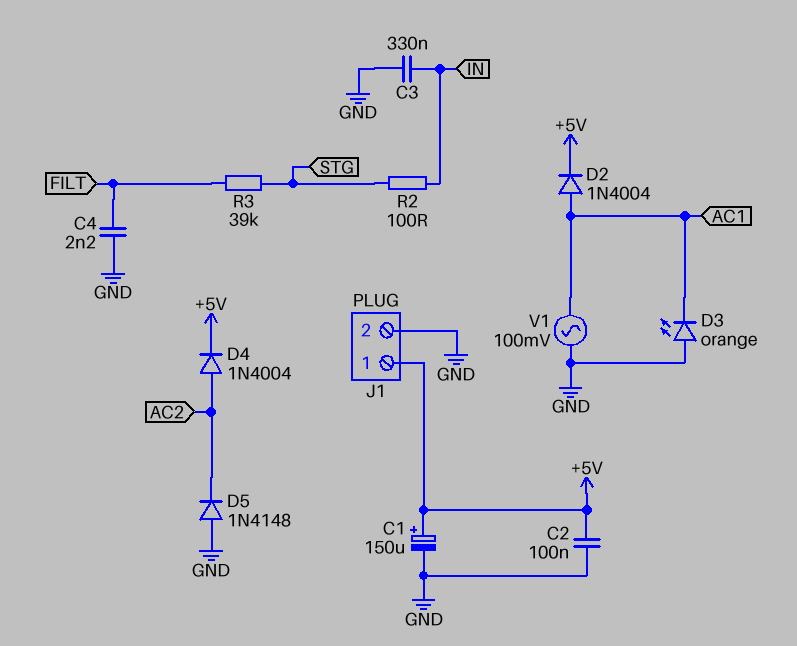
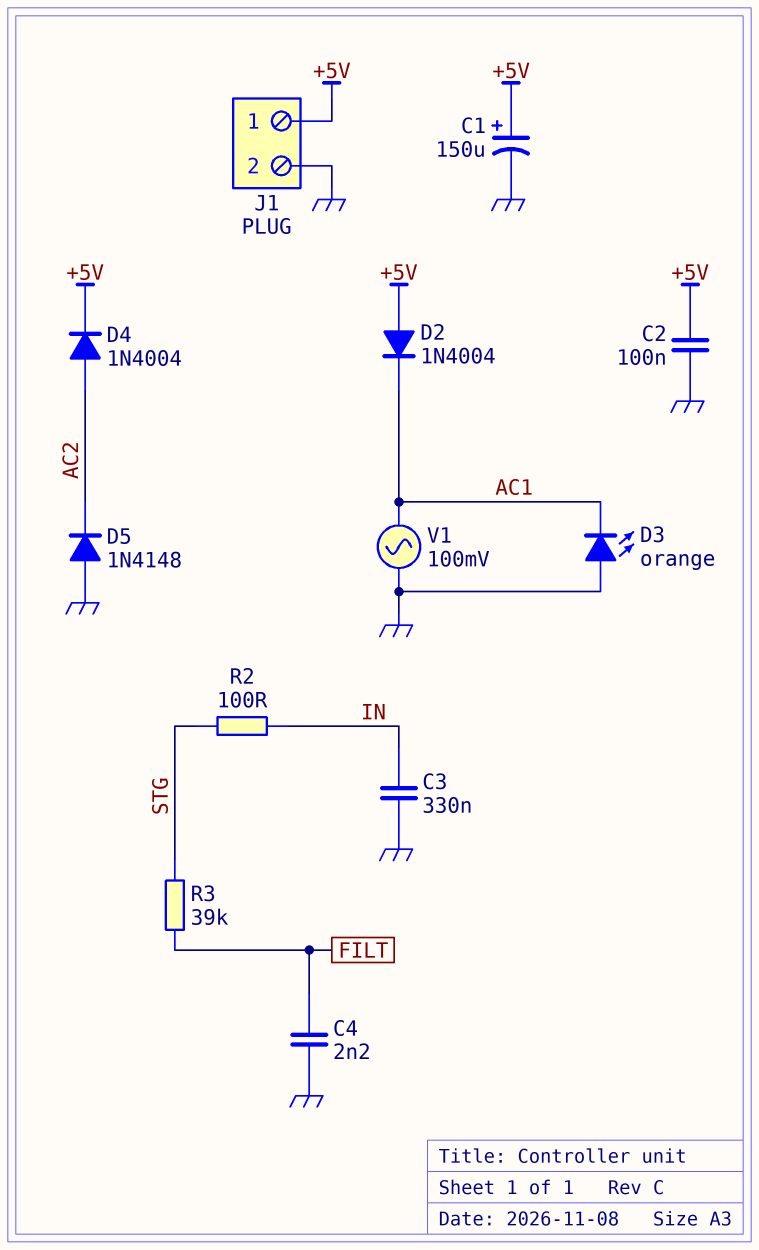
D2: diode 1N4004 (A AC1, K +5V) -> diode 1N4004 (A +5V, K AC1)

